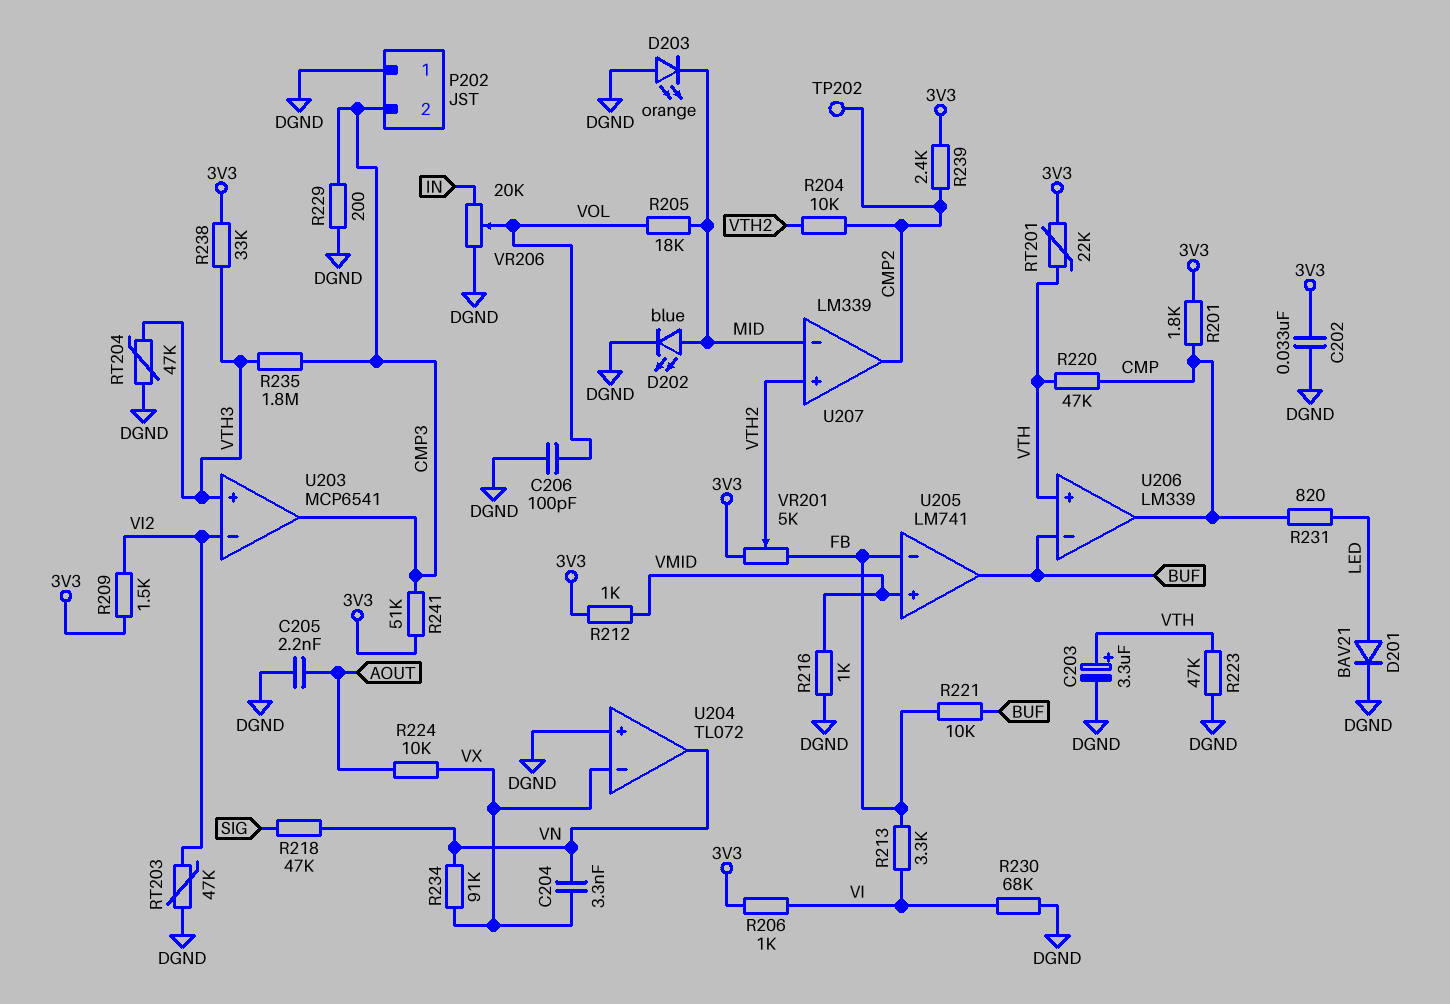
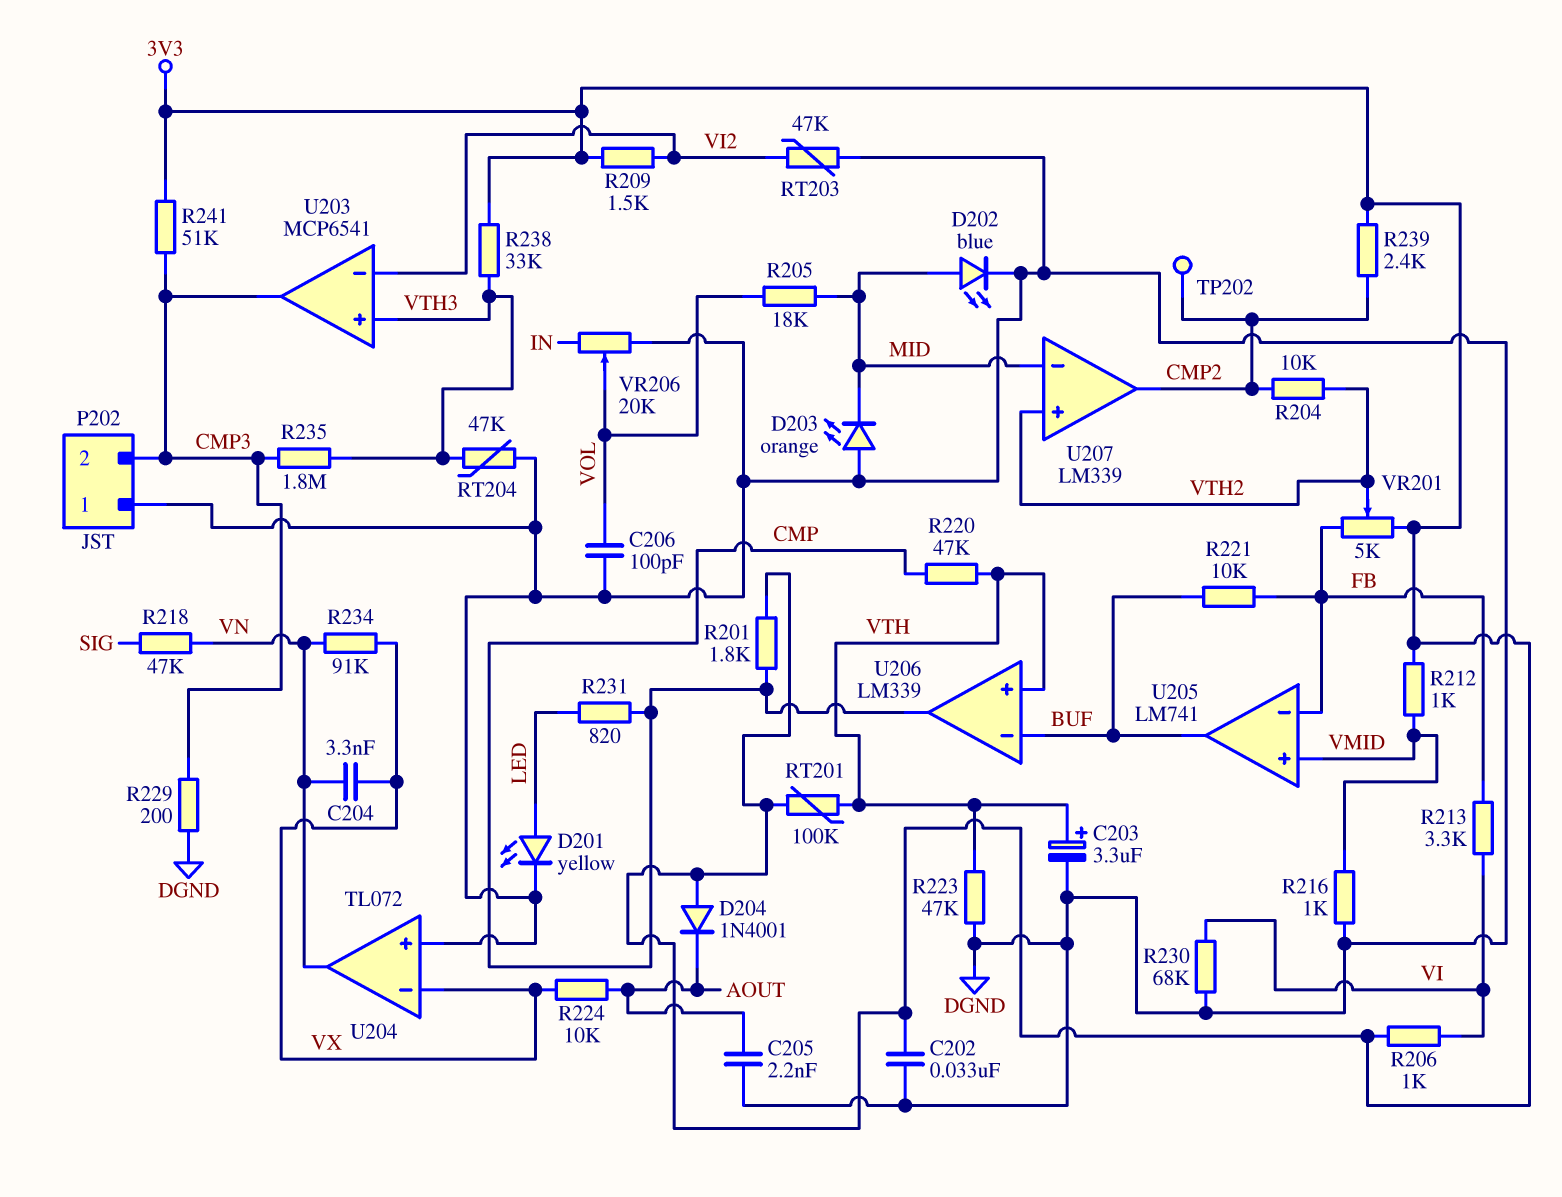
D201: diode BAV21 (A LED, K DGND) -> LED yellow (A LED, K DGND)
D204: none -> diode 1N4001 (A 3V3, K AOUT)
RT201: 22k (3V3, VTH) -> 100k (3V3, VTH)

